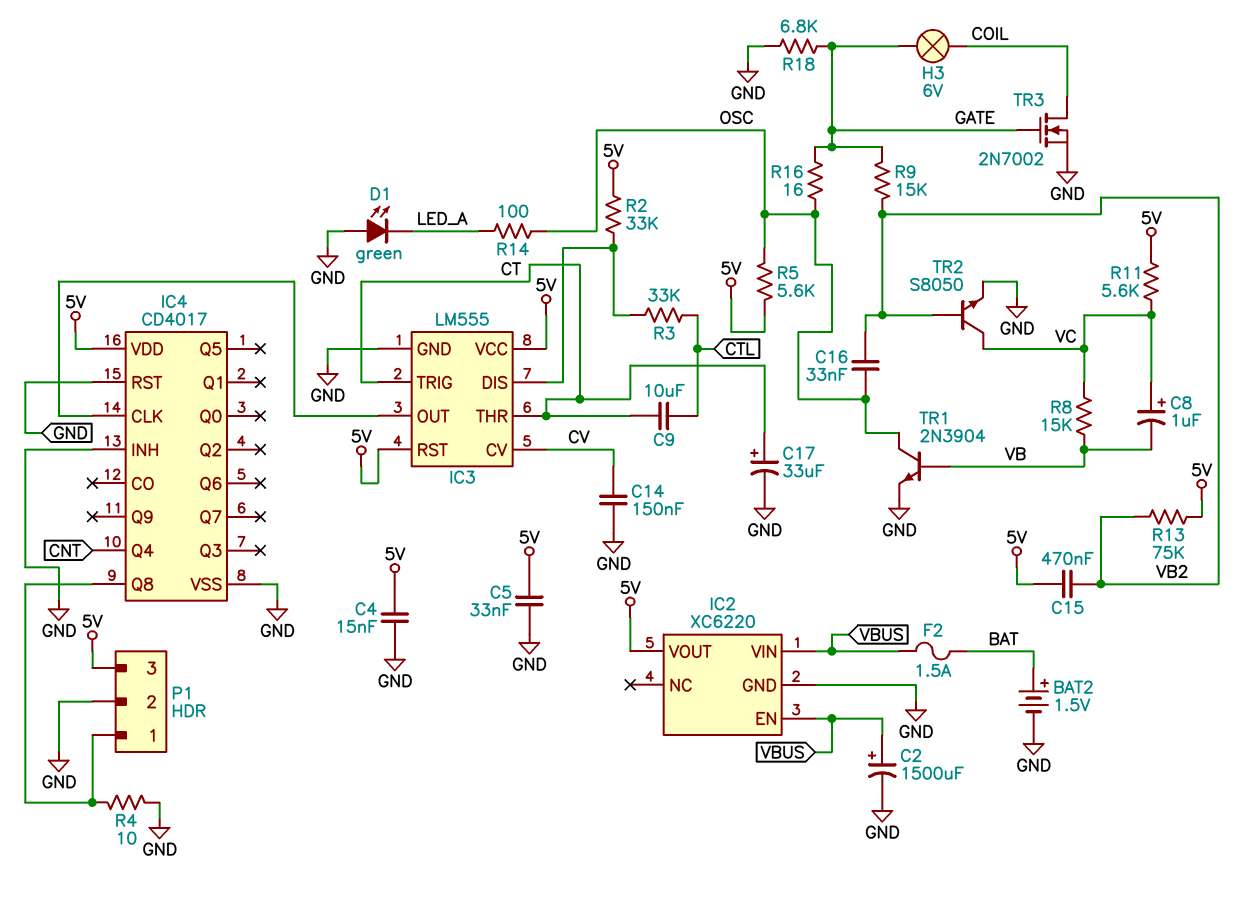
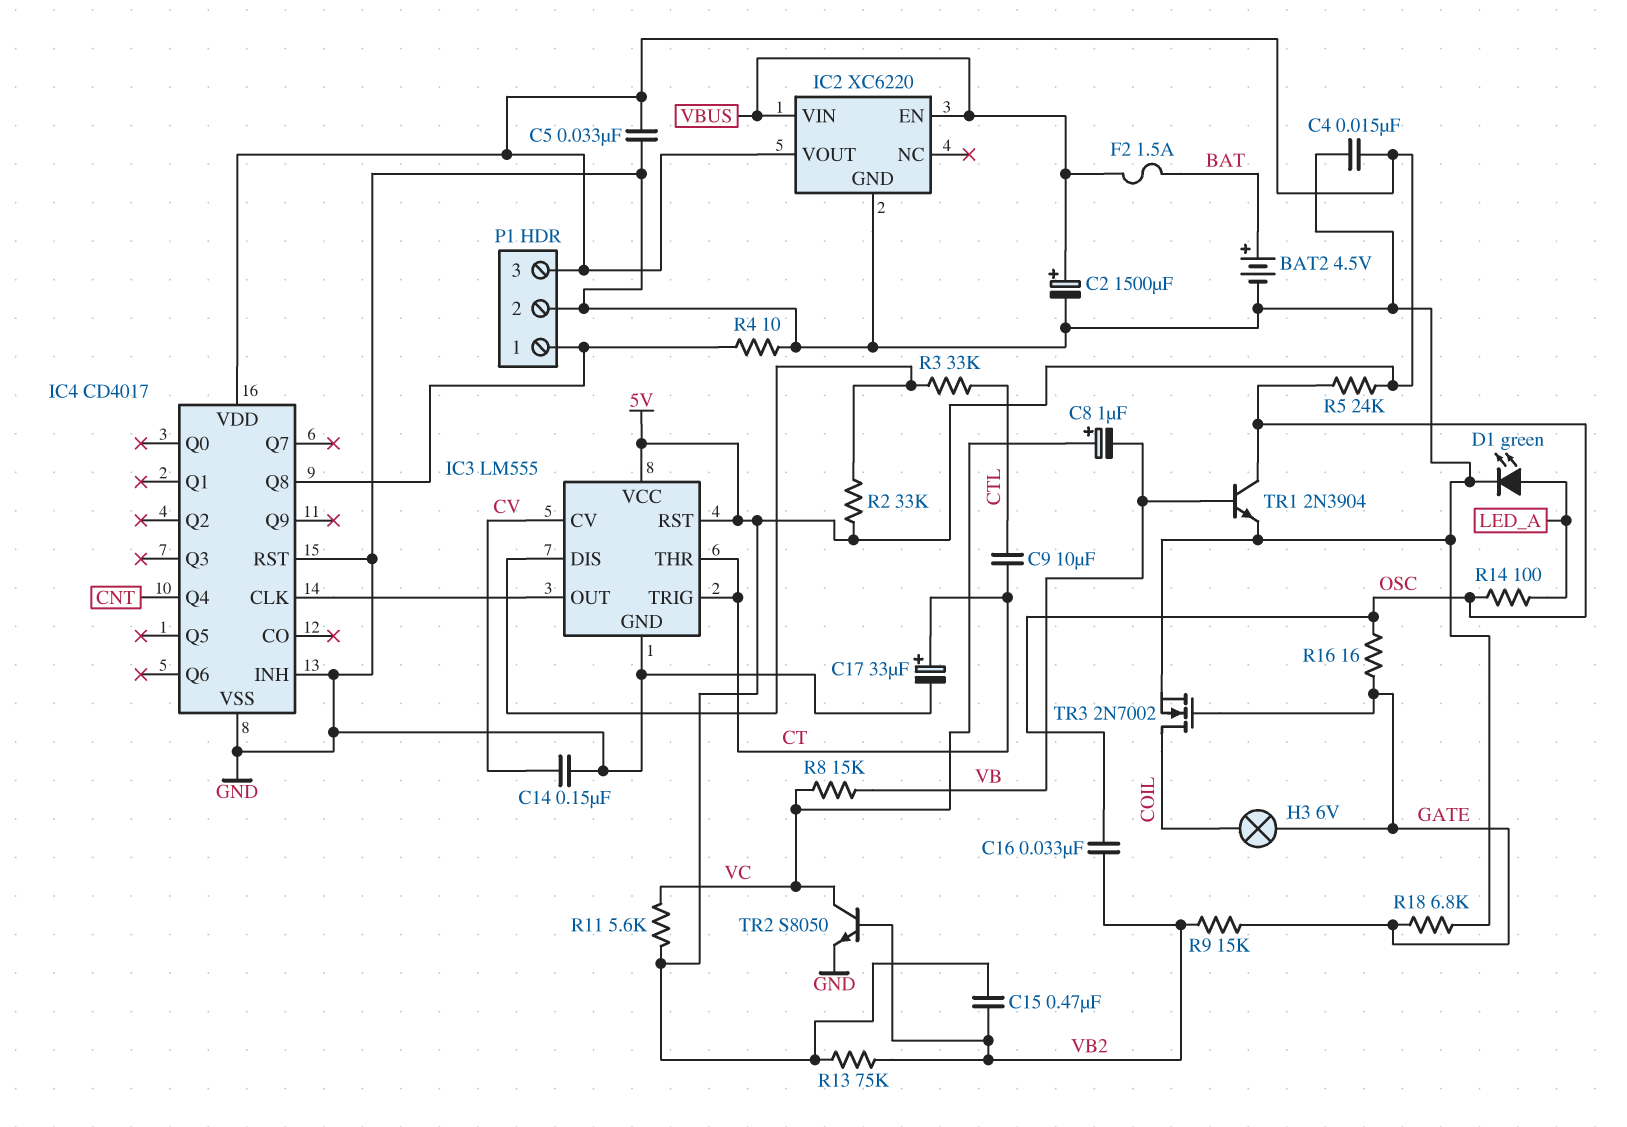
BAT2: 1.5V (plus BAT, minus GND) -> 4.5V (plus BAT, minus GND)
D1: LED green (A GND, K LED_A) -> LED green (A LED_A, K GND)
R5: 5.6k (5V, OSC) -> 24k (5V, OSC)

